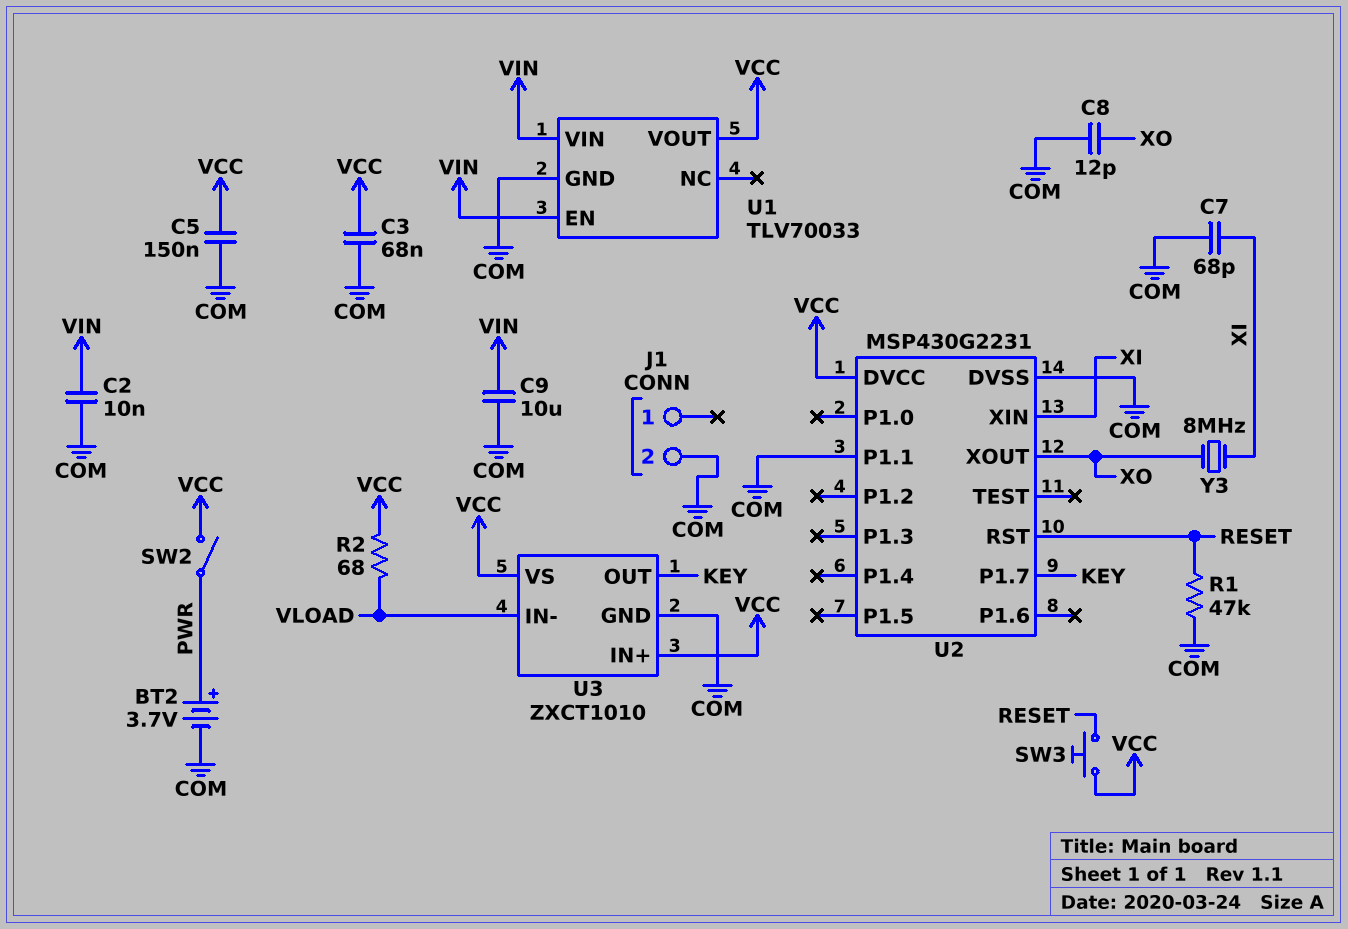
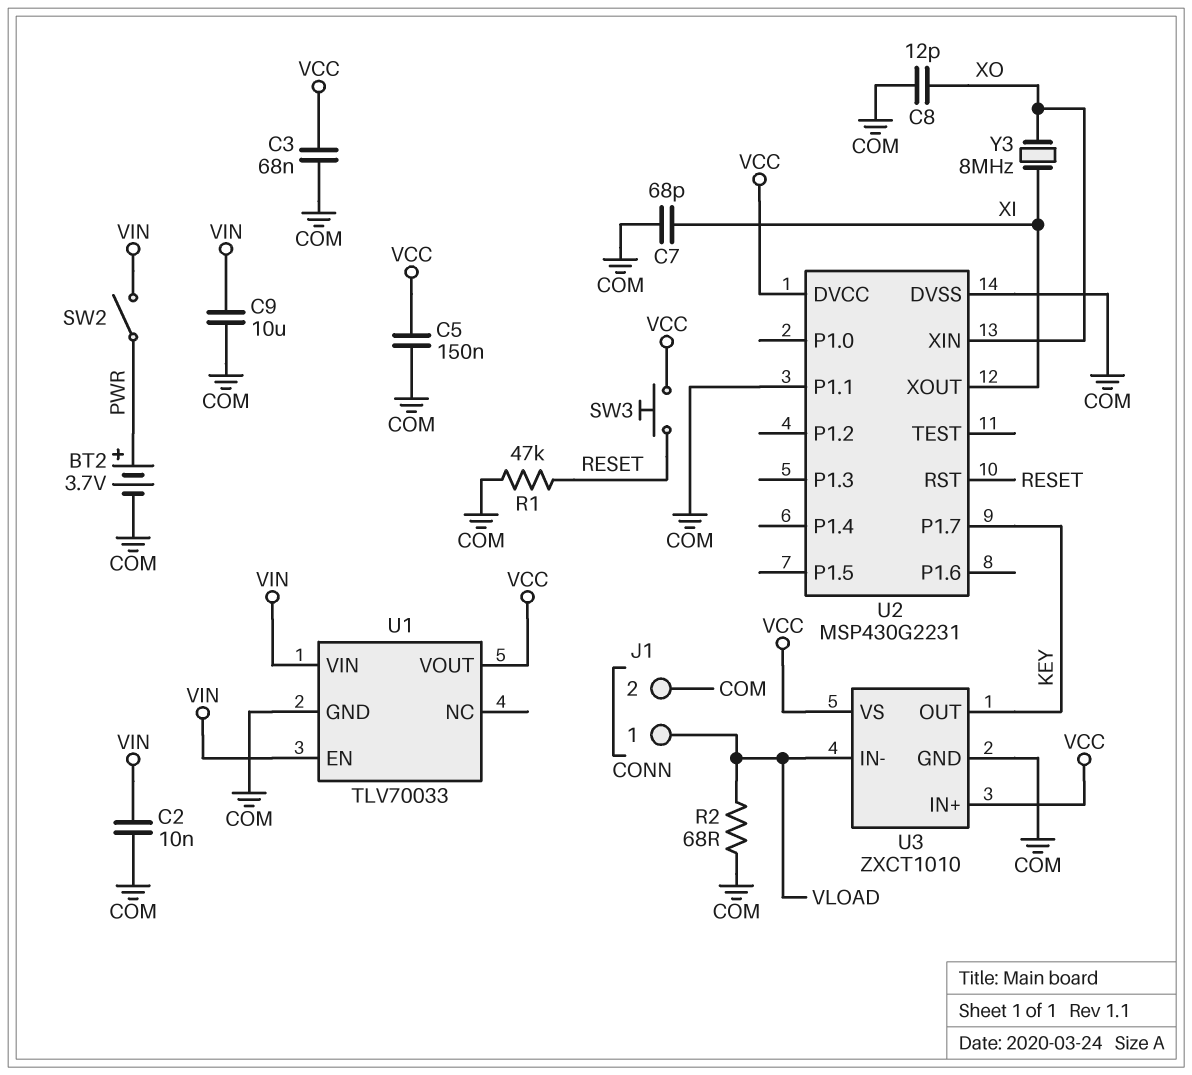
J1 pin 1: none -> VLOAD
R2: 68 (VCC, VLOAD) -> 68 (COM, VLOAD)
SW2: switch (PWR, VCC) -> switch (PWR, VIN)
U2 pin XIN: XI -> XO
U2 pin XOUT: XO -> XI

